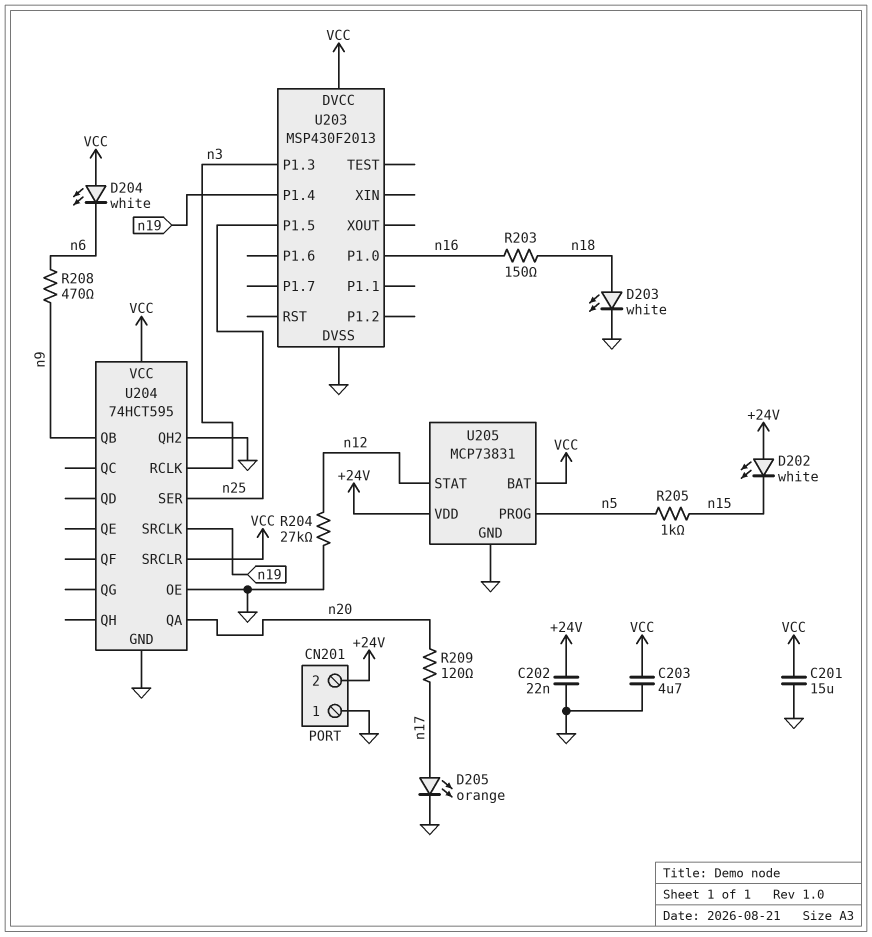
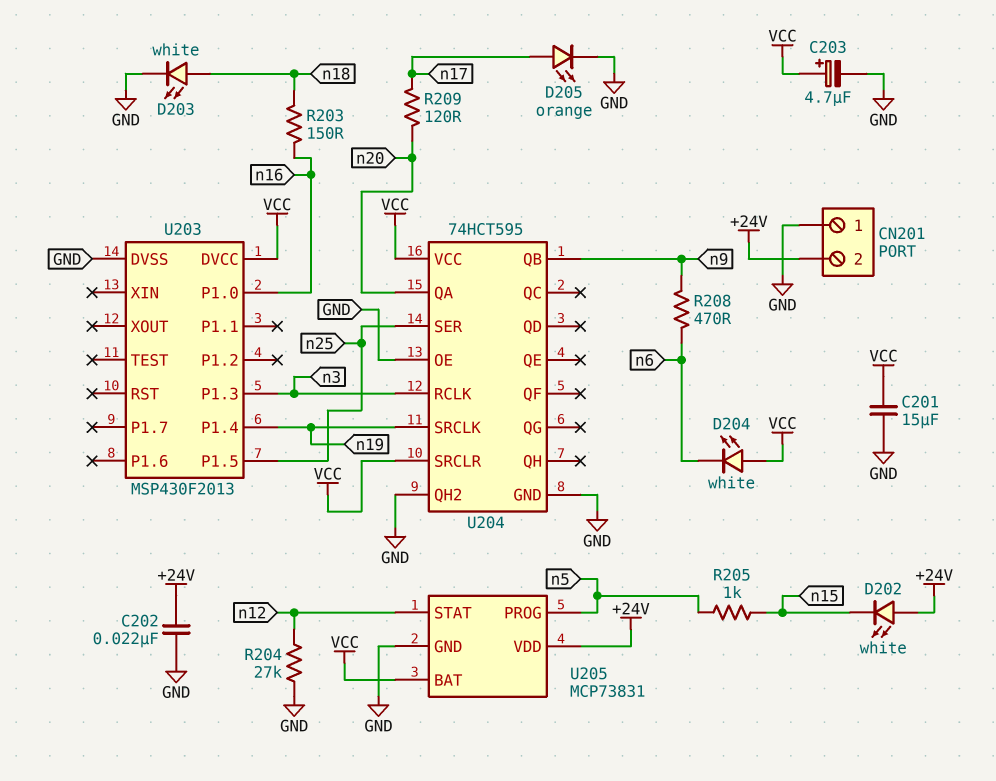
C203: 4.7uF (GND, VCC) -> 4.7uF (plus VCC, minus GND)

